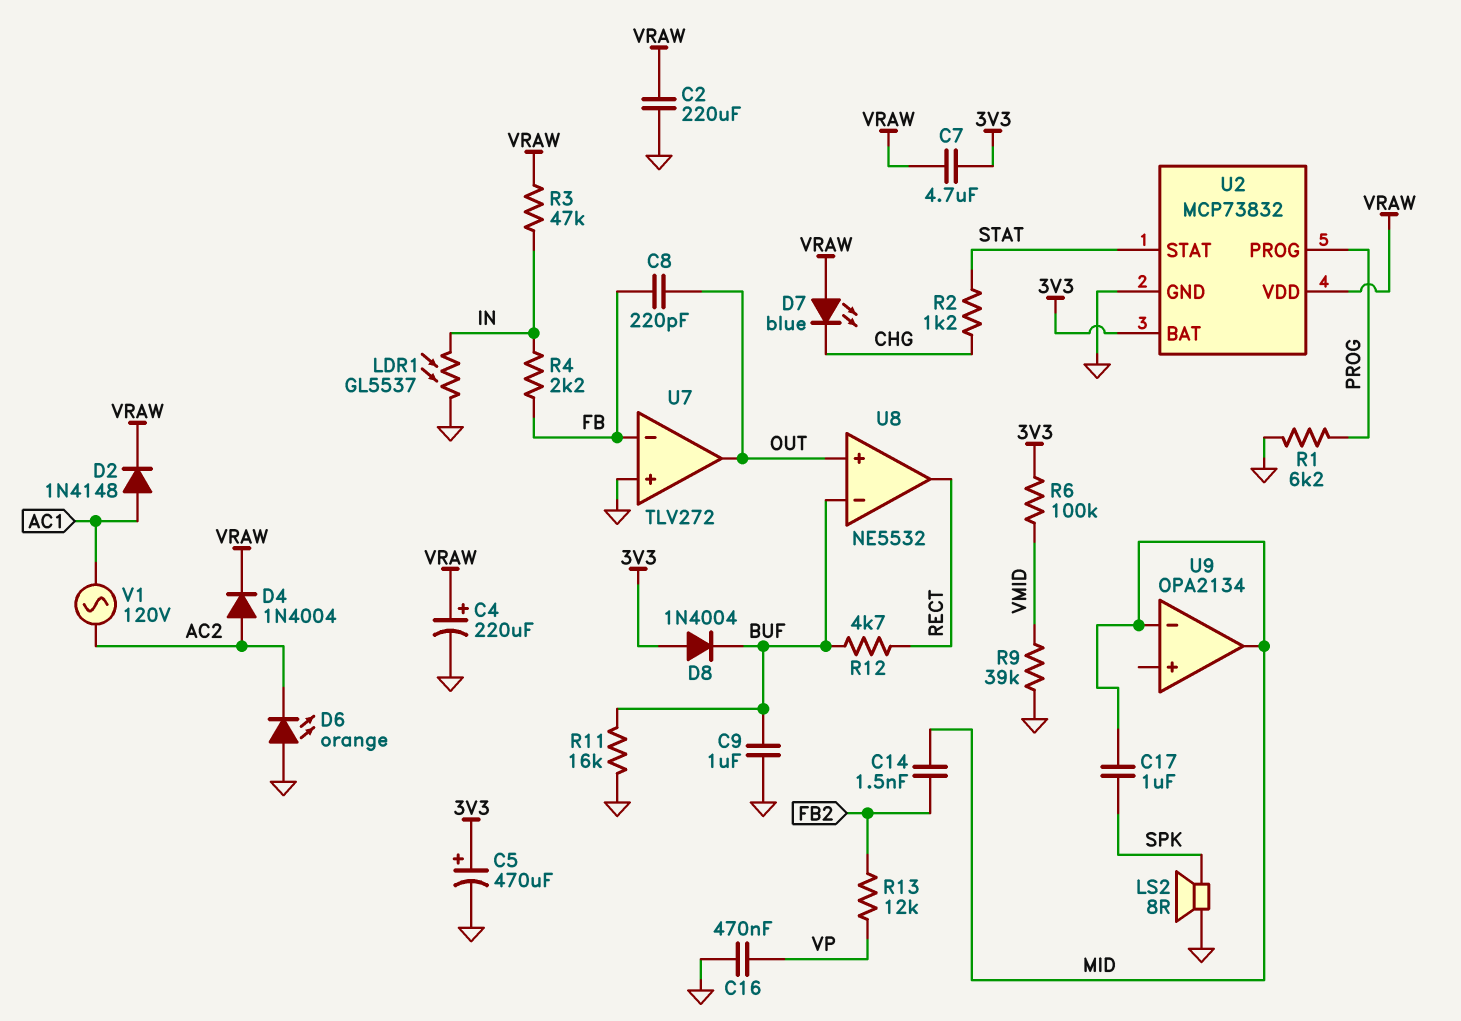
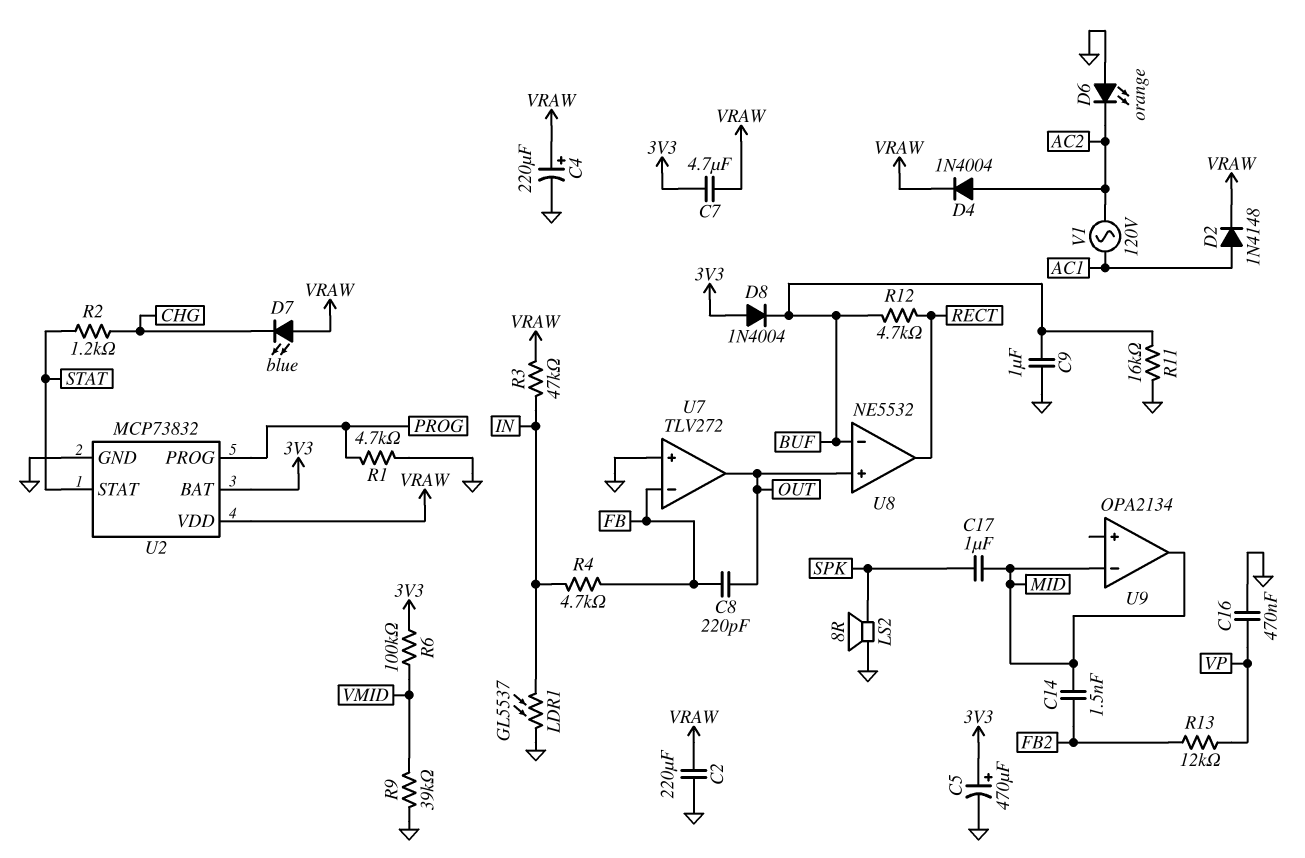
R1: 6.2k (GND, PROG) -> 4.7k (GND, PROG)
R4: 2.2k (FB, IN) -> 4.7k (FB, IN)

